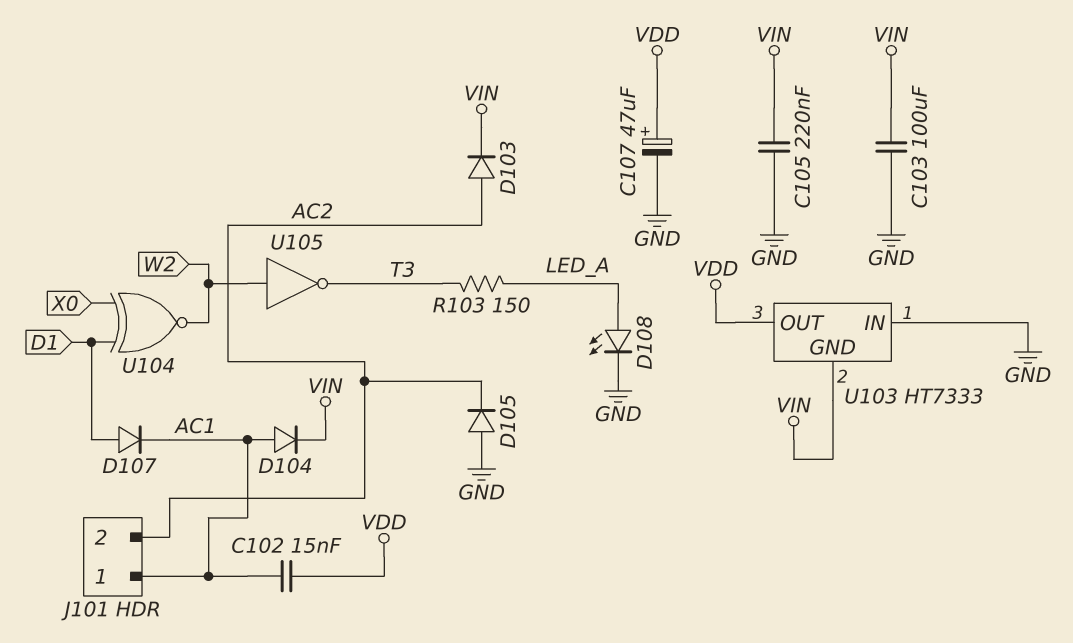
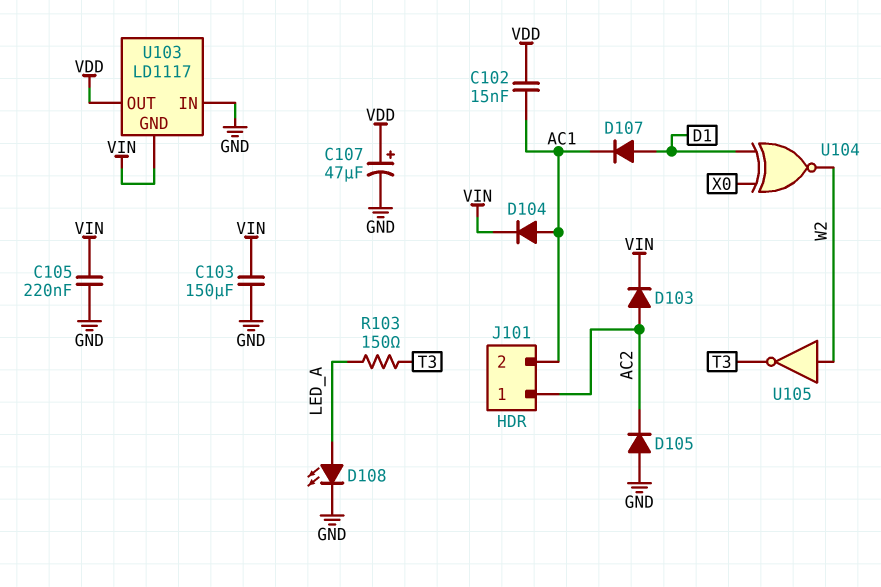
C103: 100uF (GND, VIN) -> 150uF (GND, VIN)
J101 pin 1: AC1 -> AC2
J101 pin 2: AC2 -> AC1
U103: HT7333 -> LD1117

